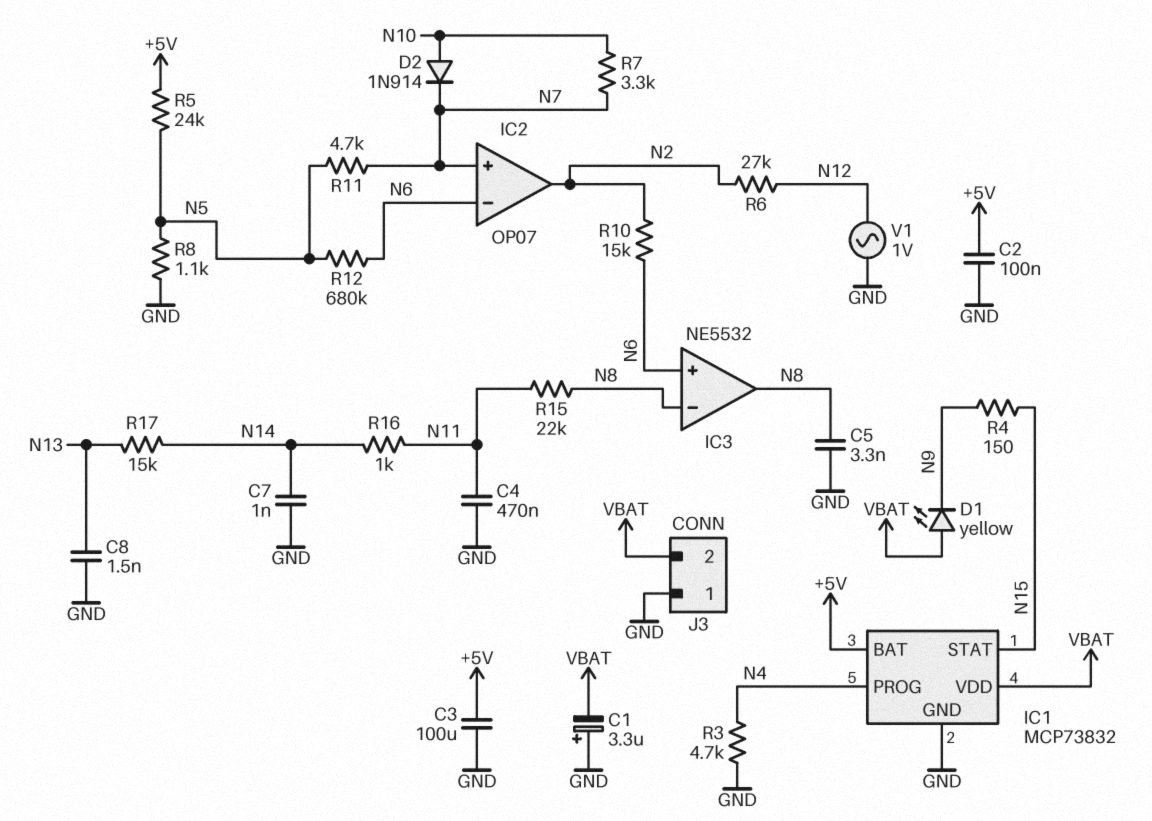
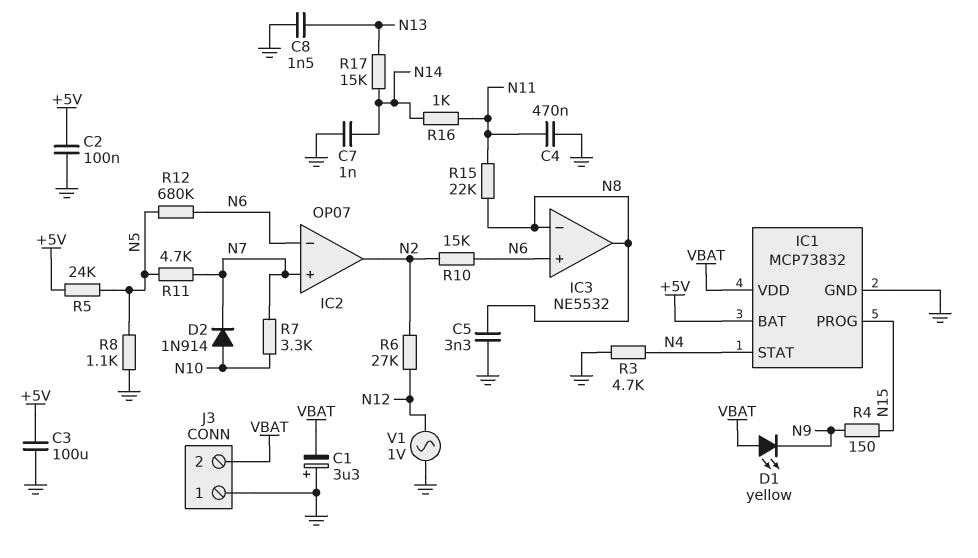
IC1 pin PROG: N4 -> N15
IC1 pin STAT: N15 -> N4

